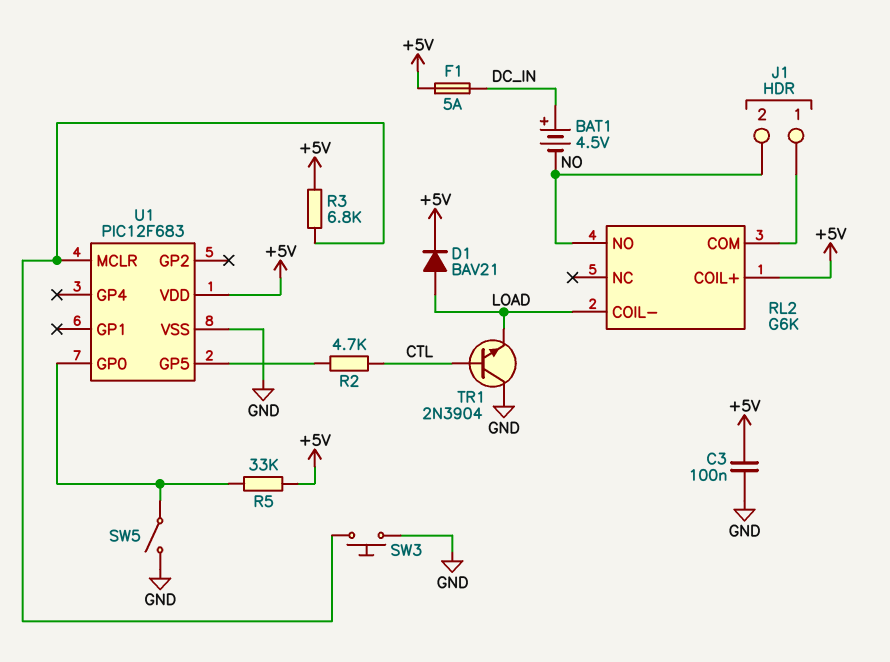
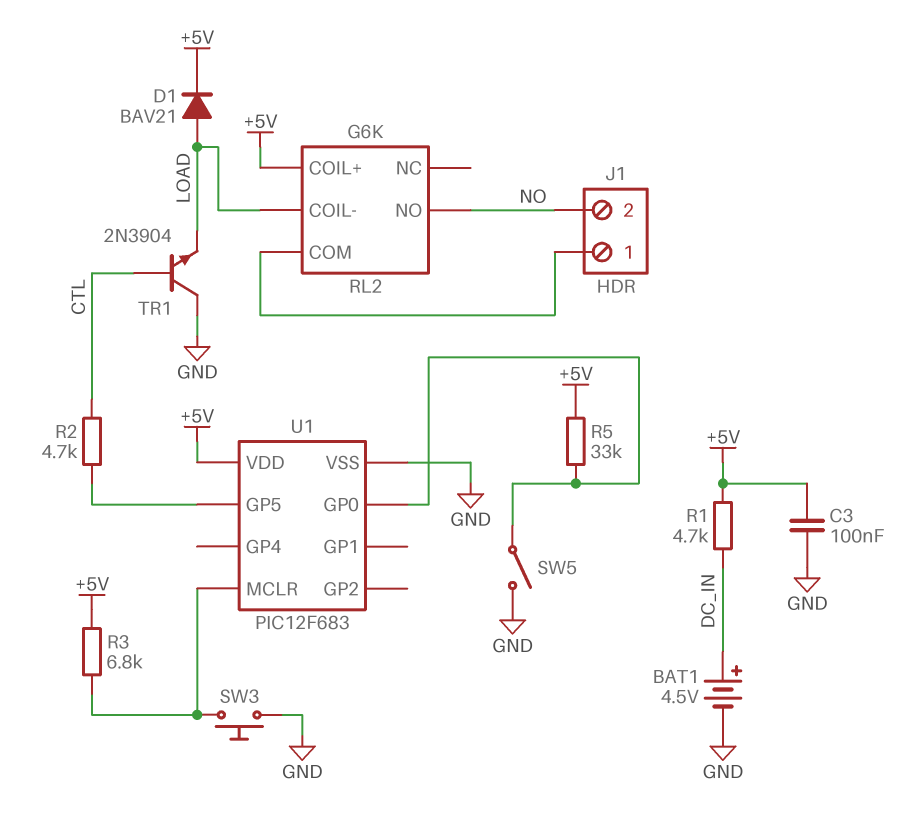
BAT1: 4.5V (plus DC_IN, minus NO) -> 4.5V (plus DC_IN, minus GND)
F1: 5A (+5V, DC_IN) -> none
R1: none -> 4.7k (+5V, DC_IN)

